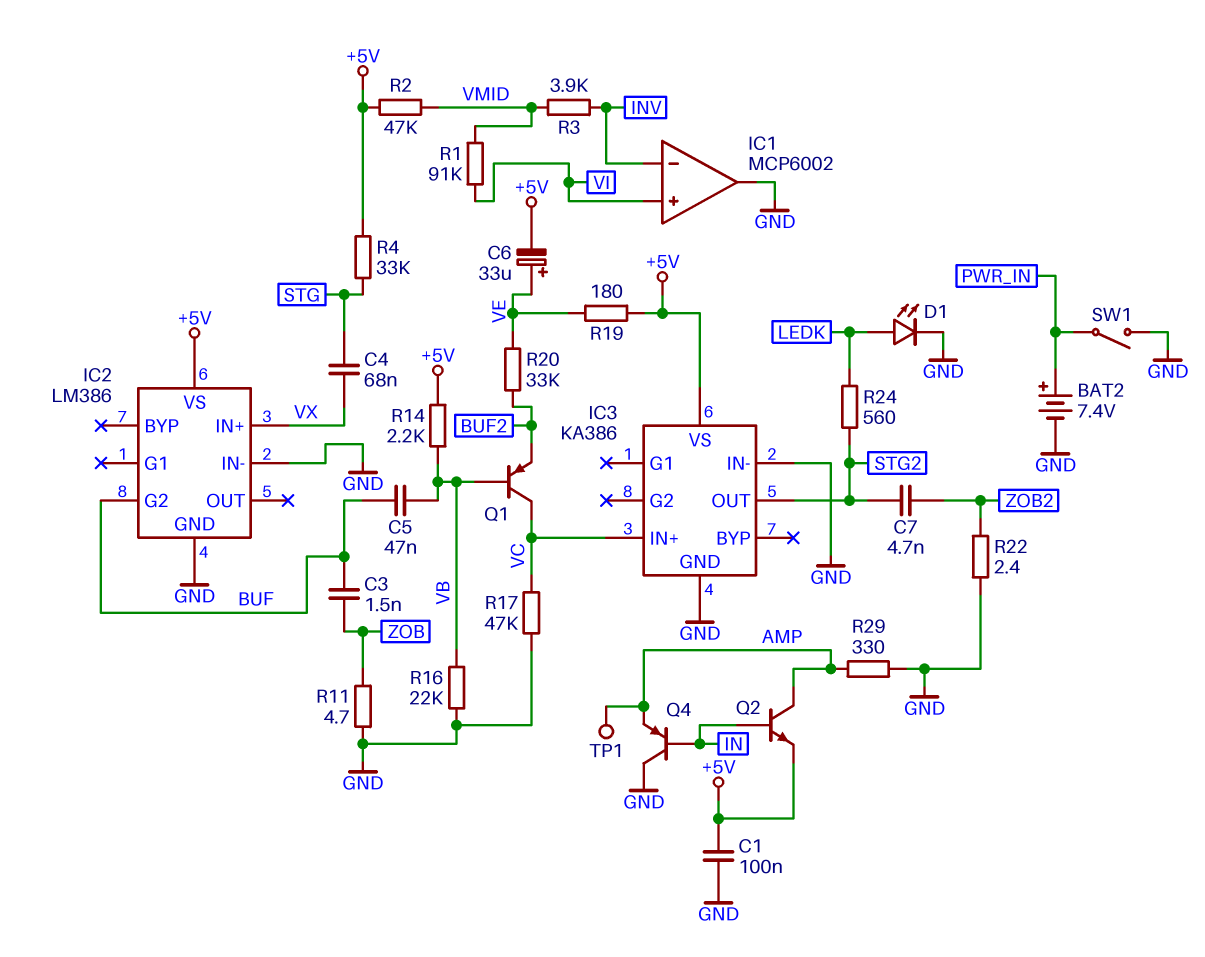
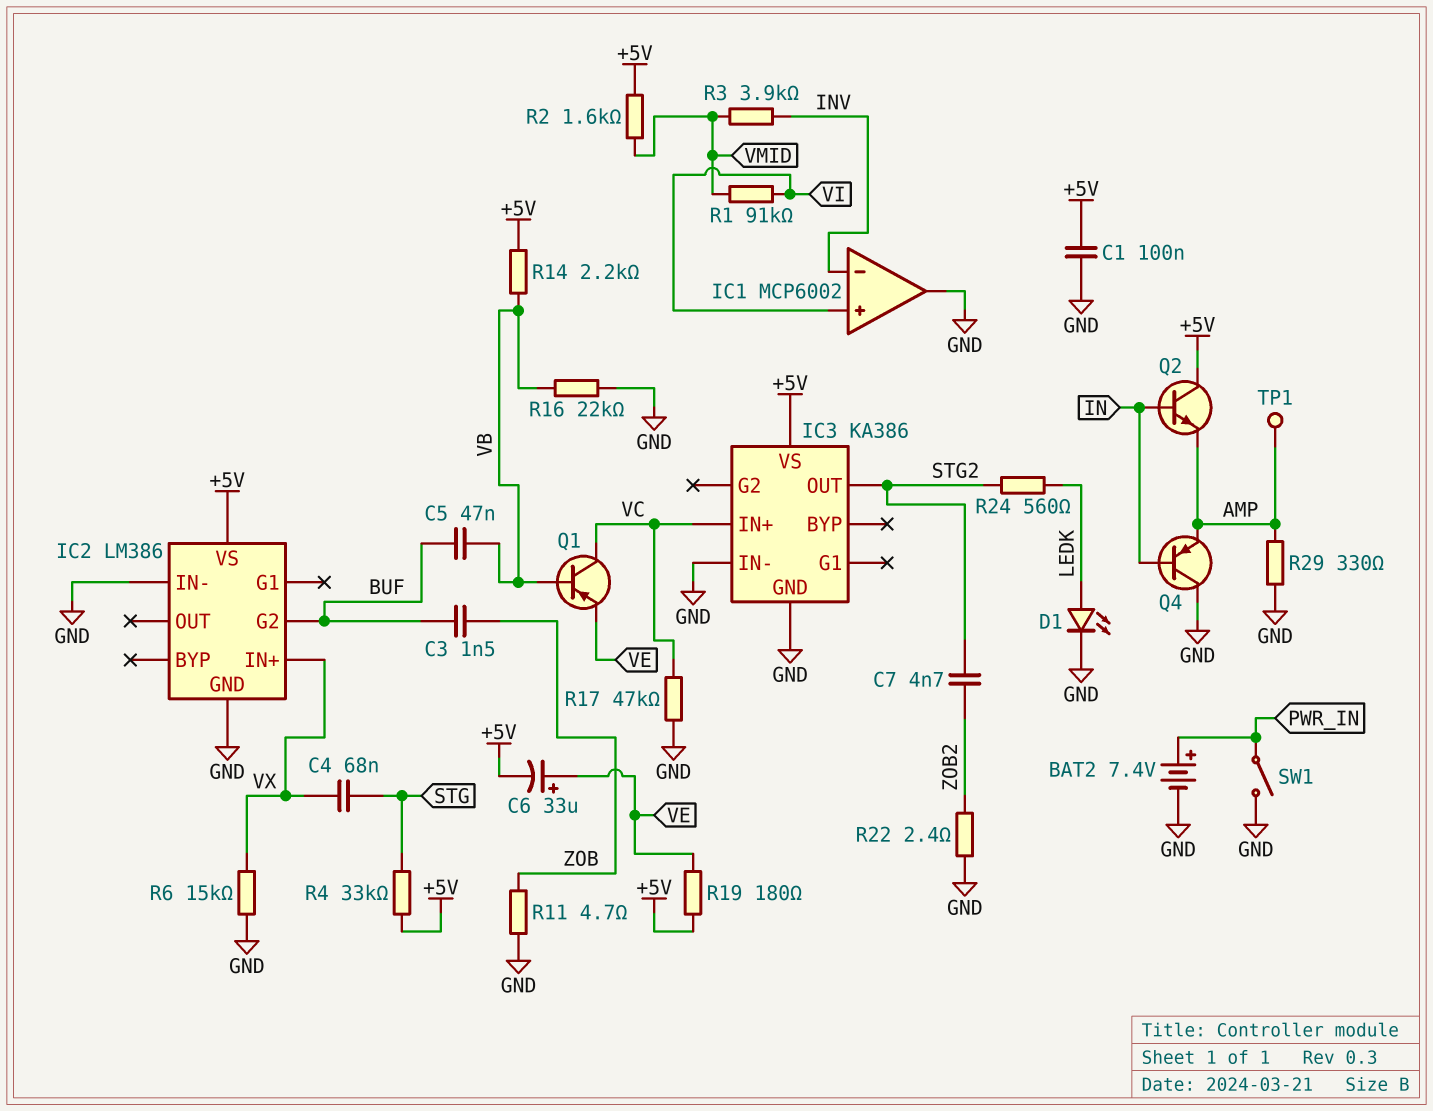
Q1: PNP (B VB, C VC, E BUF2) -> PNP (B VB, C VC, E VE)
Q2: NPN (B IN, C AMP, E +5V) -> NPN (B IN, C +5V, E AMP)
R2: 47k (+5V, VMID) -> 1.6k (+5V, VMID)
R6: none -> 15k (GND, VX)
R20: 33k (BUF2, VE) -> none

